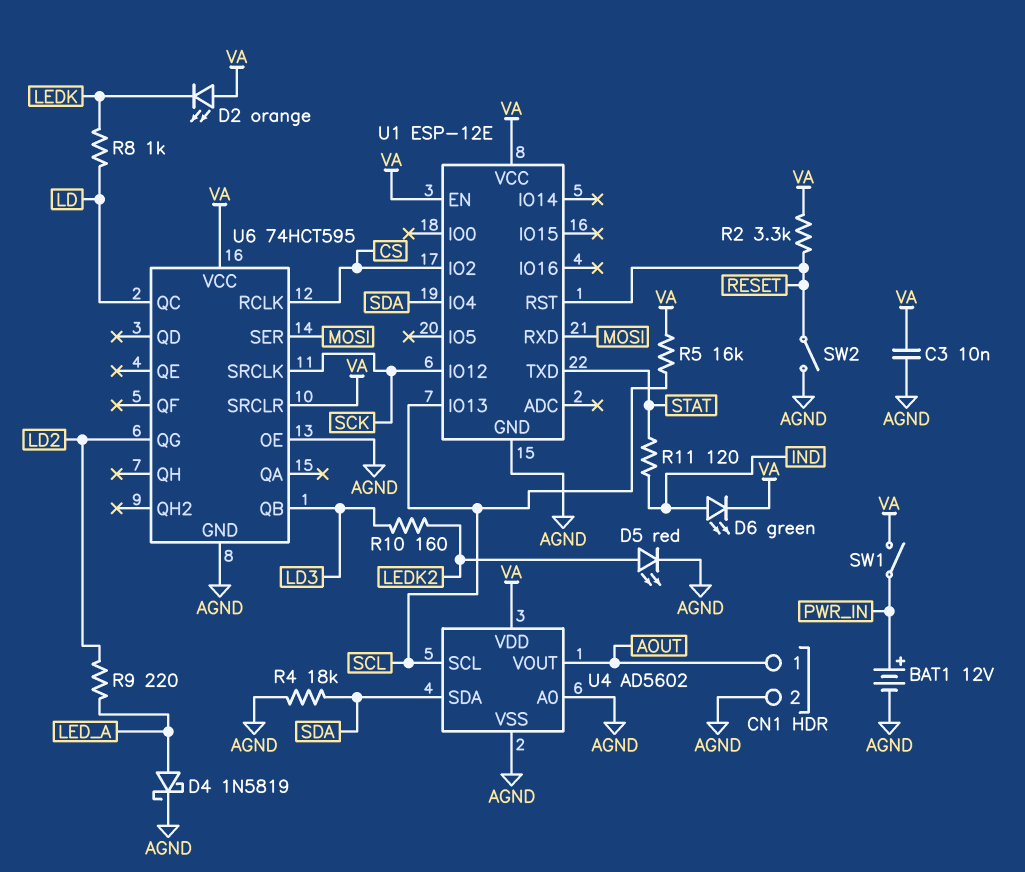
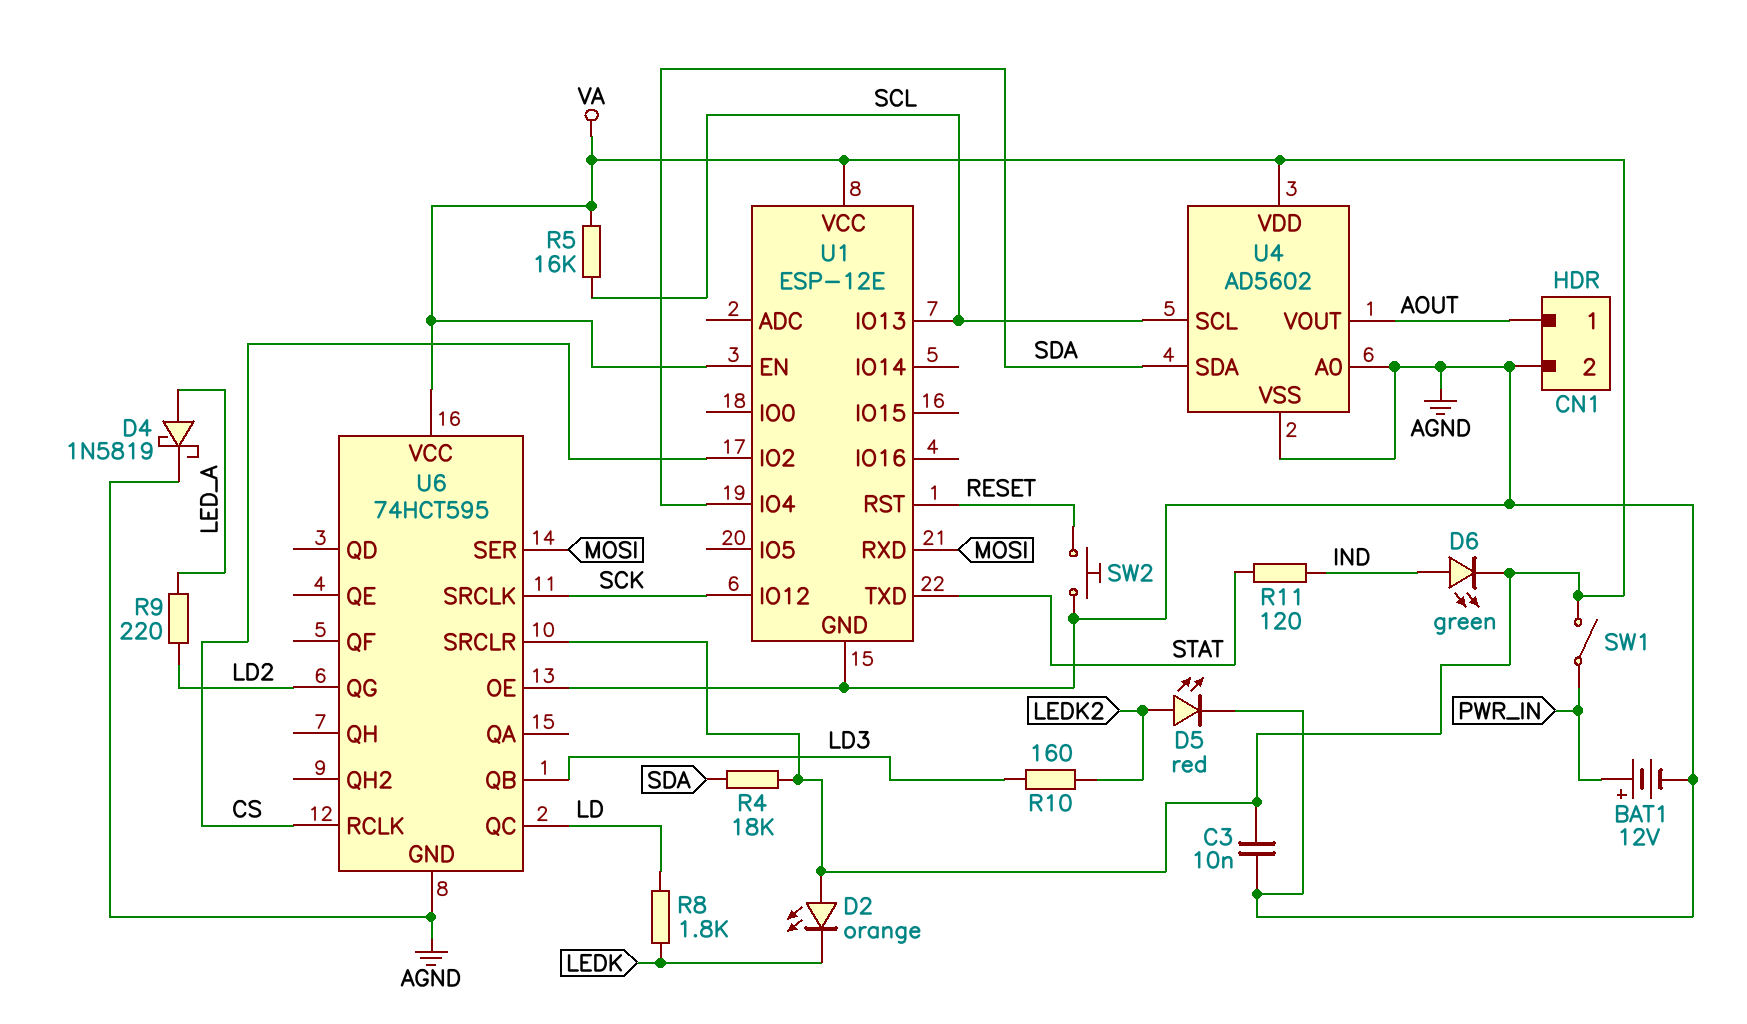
R2: 3.3k (RESET, VA) -> none
R4: 18k (AGND, SDA) -> 18k (SDA, VA)
R8: 1k (LD, LEDK) -> 1.8k (LD, LEDK)
SW2: switch (AGND, RESET) -> button (AGND, RESET)

